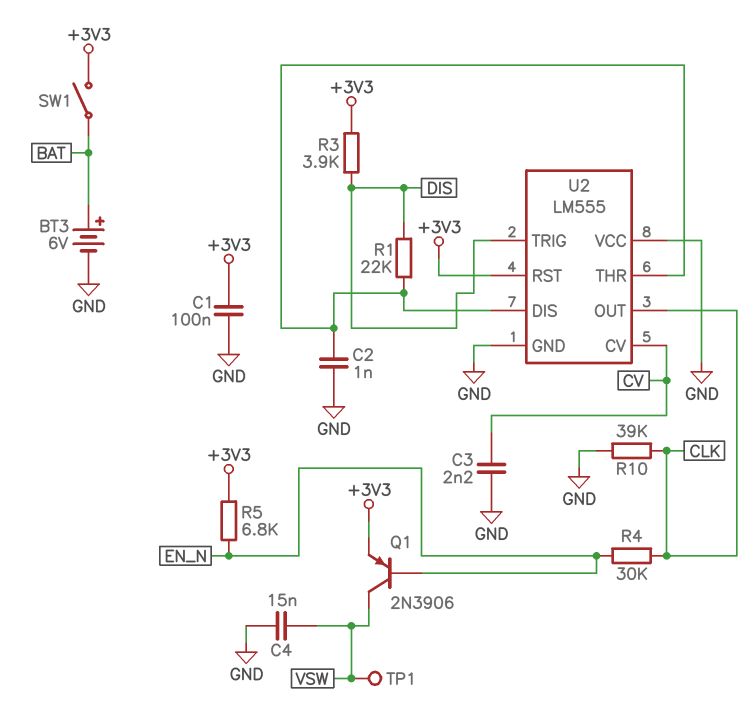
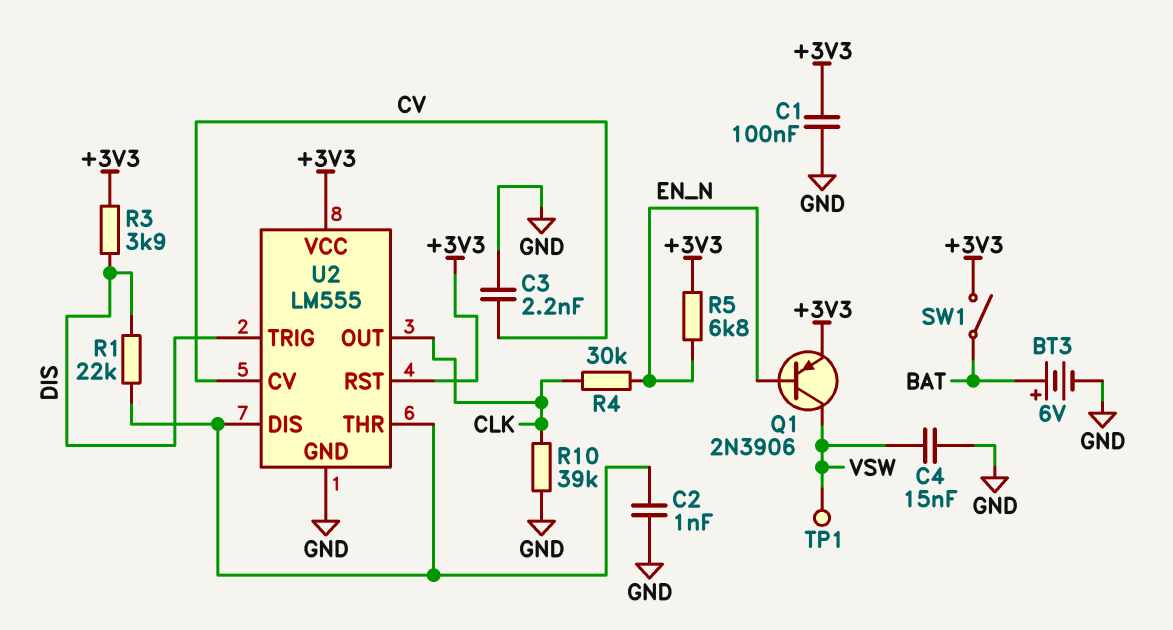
U2 pin VCC: GND -> +3V3

